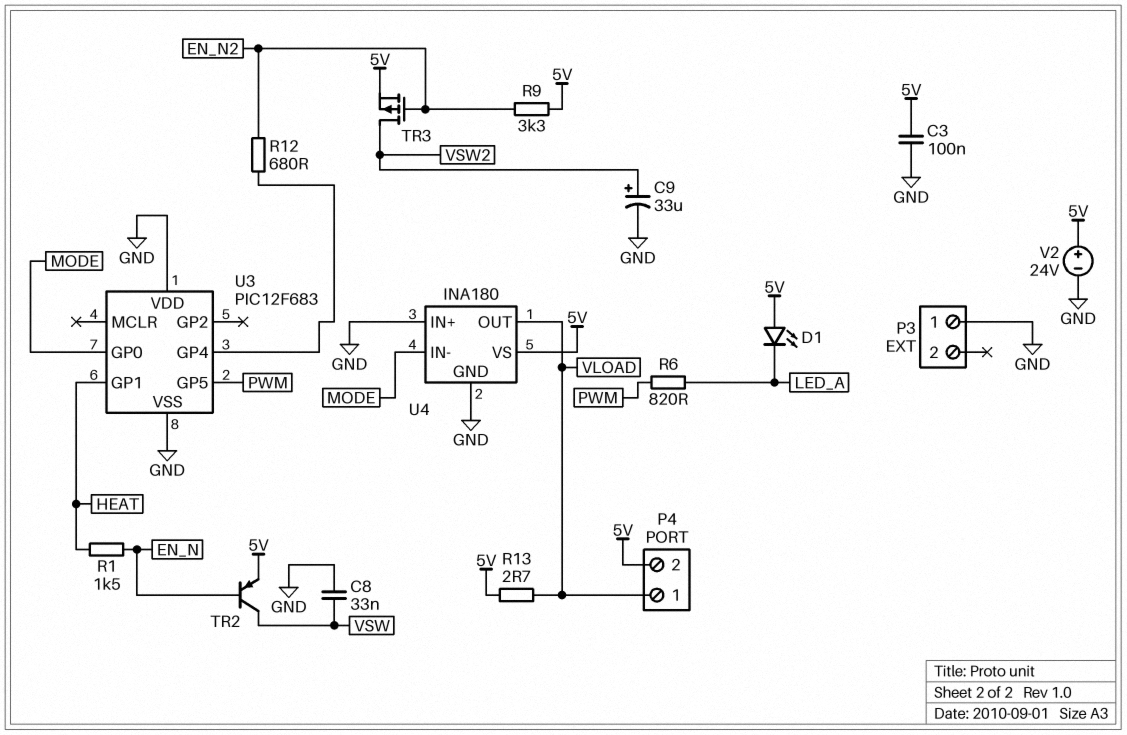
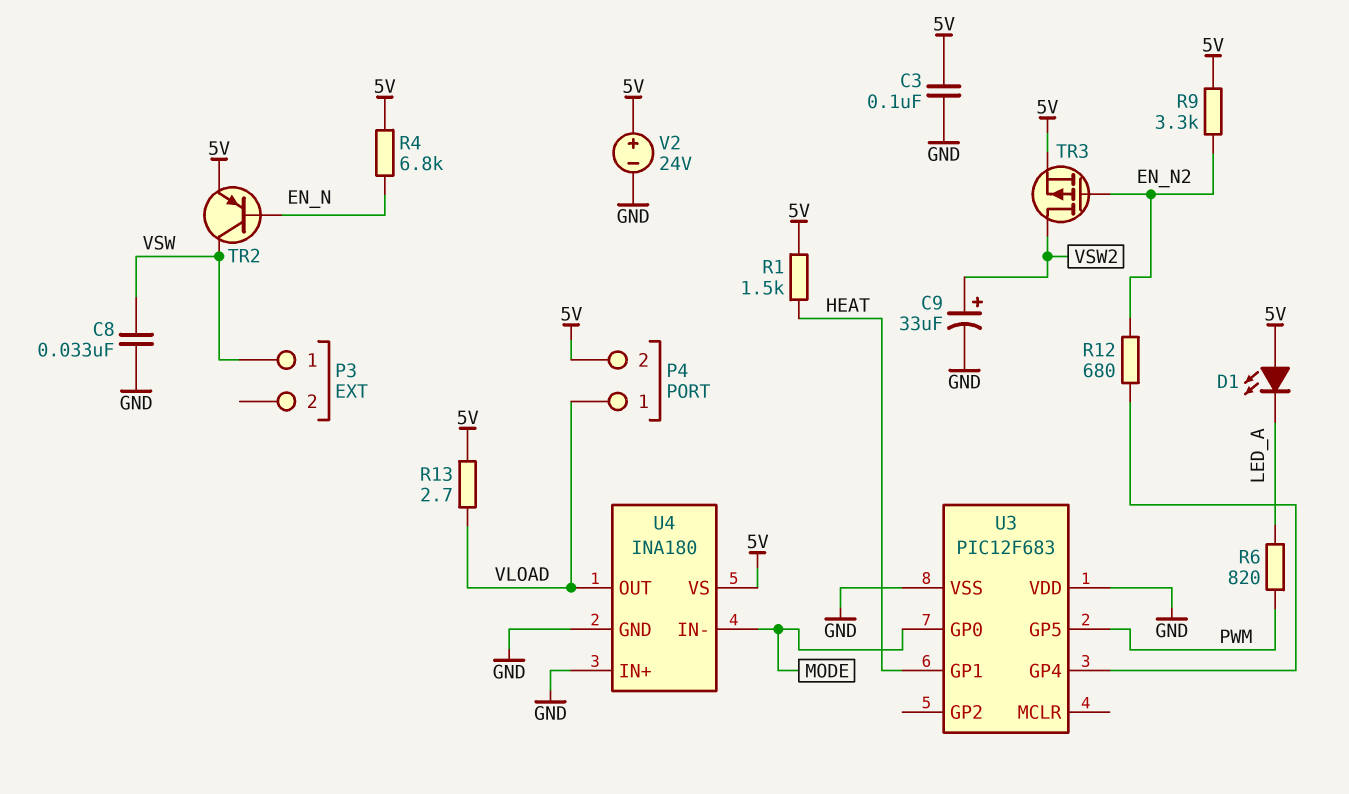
P3 pin 1: GND -> VSW
R1: 1.5k (EN_N, HEAT) -> 1.5k (5V, HEAT)
R4: none -> 6.8k (5V, EN_N)

